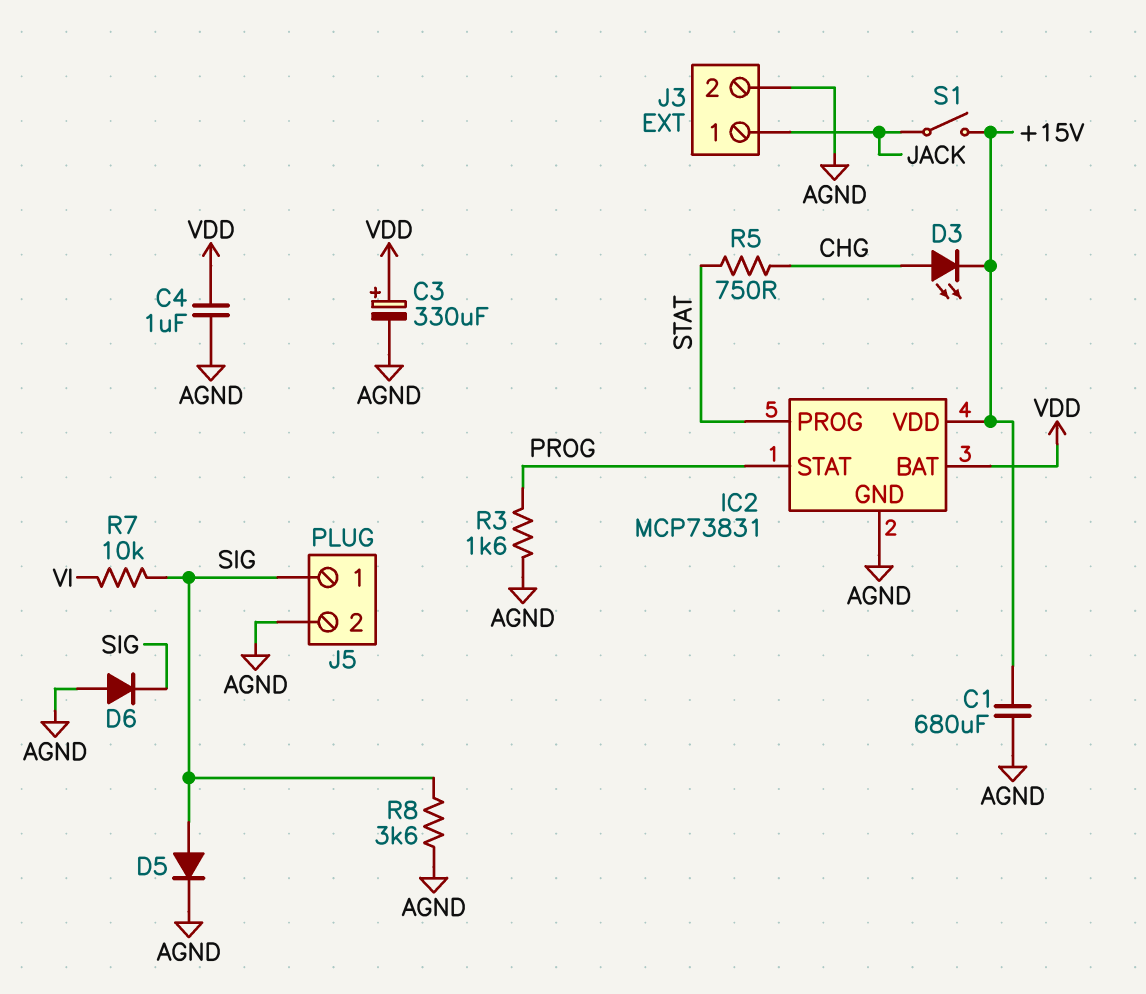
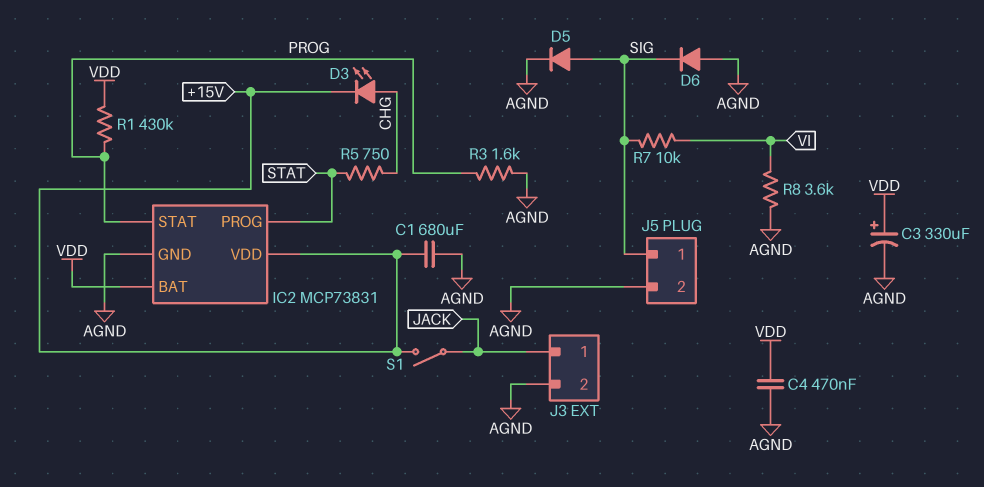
C4: 1uF (AGND, VDD) -> 470nF (AGND, VDD)
R1: none -> 430k (PROG, VDD)
R8: 3.6k (AGND, SIG) -> 3.6k (AGND, VI)

